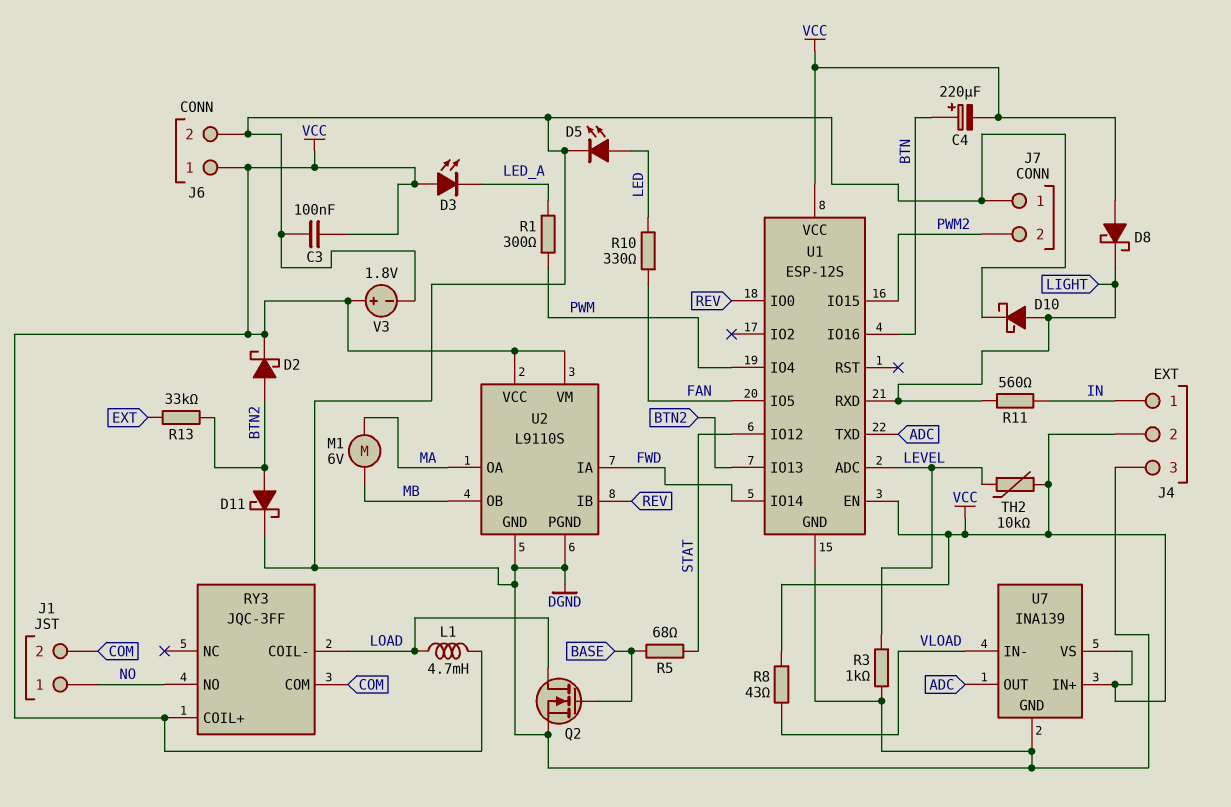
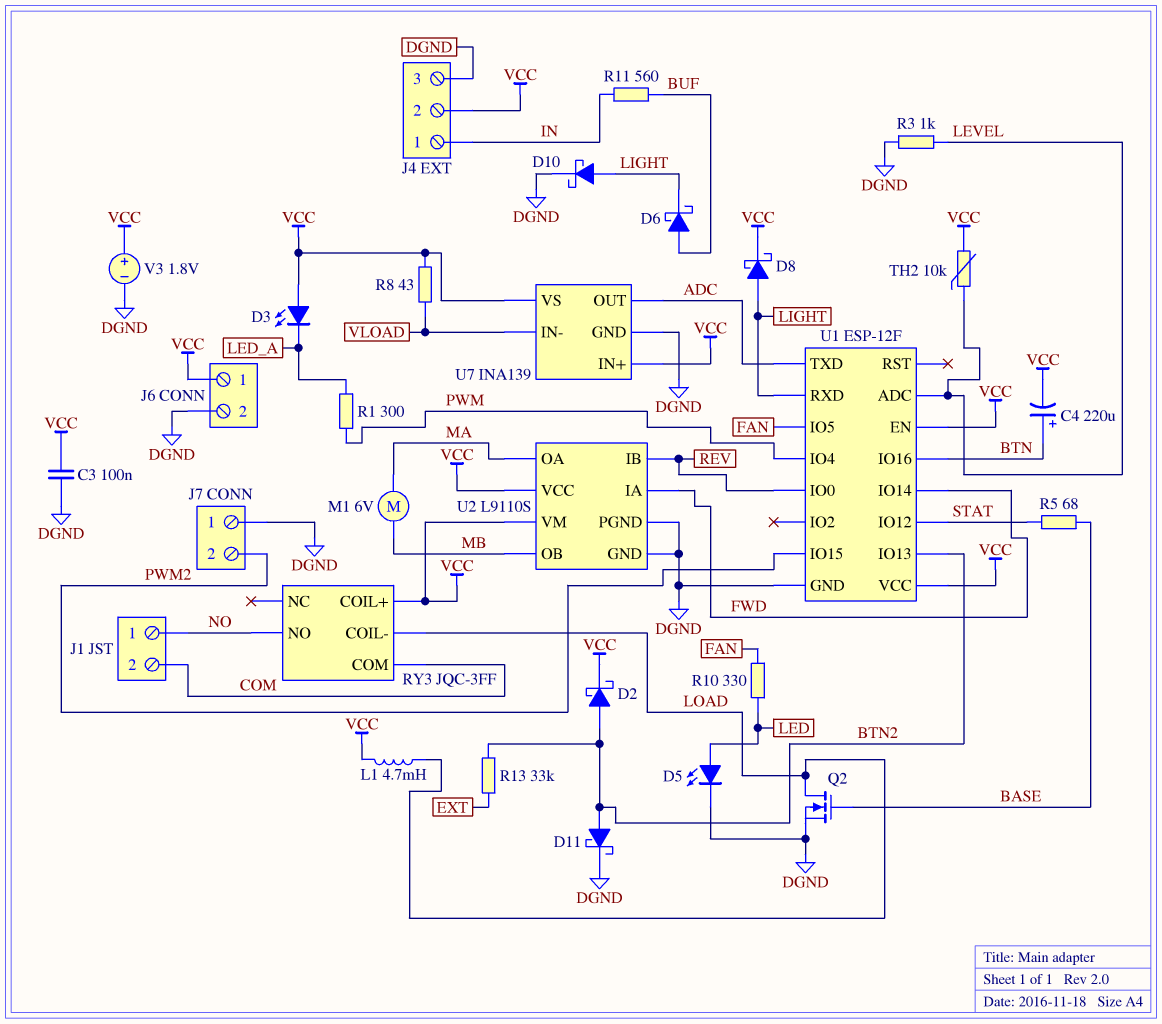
D6: none -> schottky (A BUF, K LIGHT)
D8: schottky (A VCC, K LIGHT) -> schottky (A LIGHT, K VCC)
R11: 560 (IN, LIGHT) -> 560 (BUF, IN)
U1: ESP-12S -> ESP-12F

